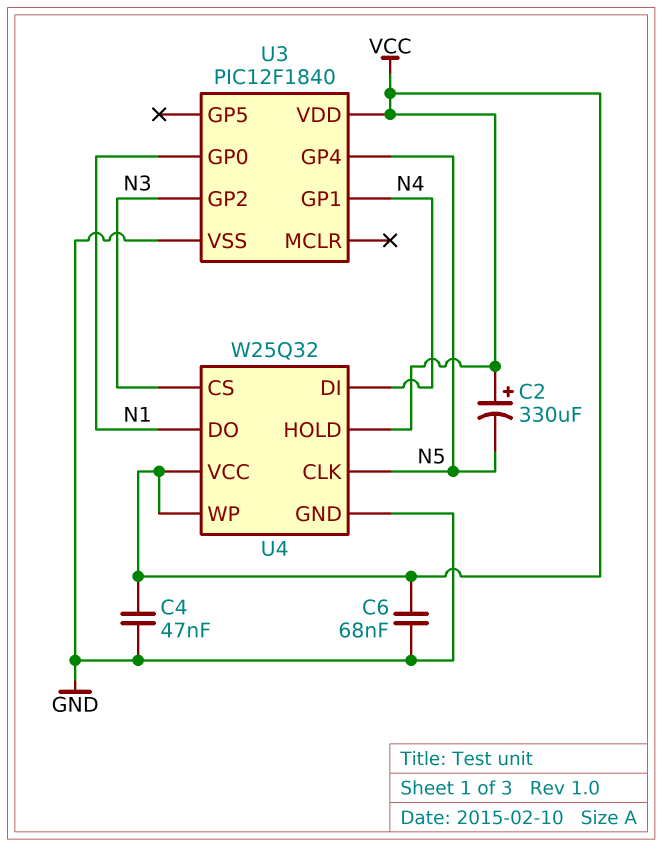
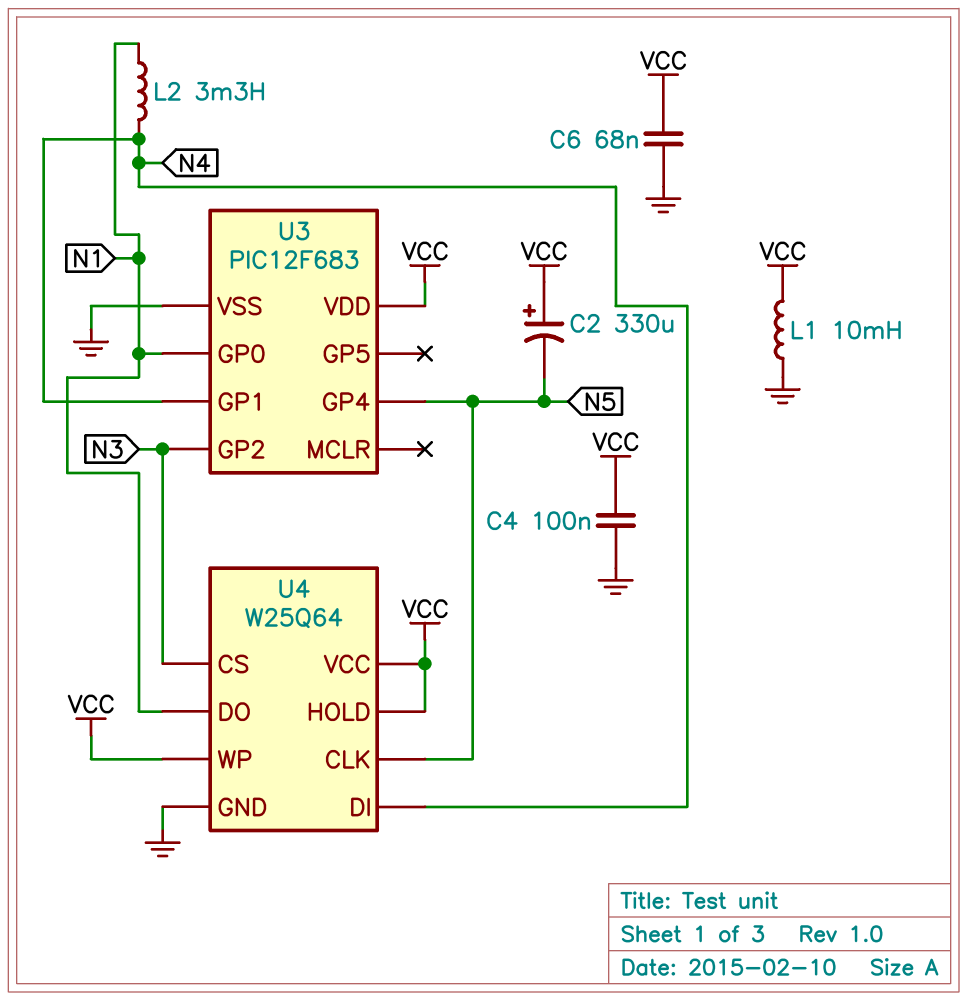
C4: 47nF (GND, VCC) -> 100nF (GND, VCC)
L1: none -> 10mH (GND, VCC)
L2: none -> 3.3mH (N1, N4)
U3: PIC12F1840 -> PIC12F683
U4: W25Q32 -> W25Q64

